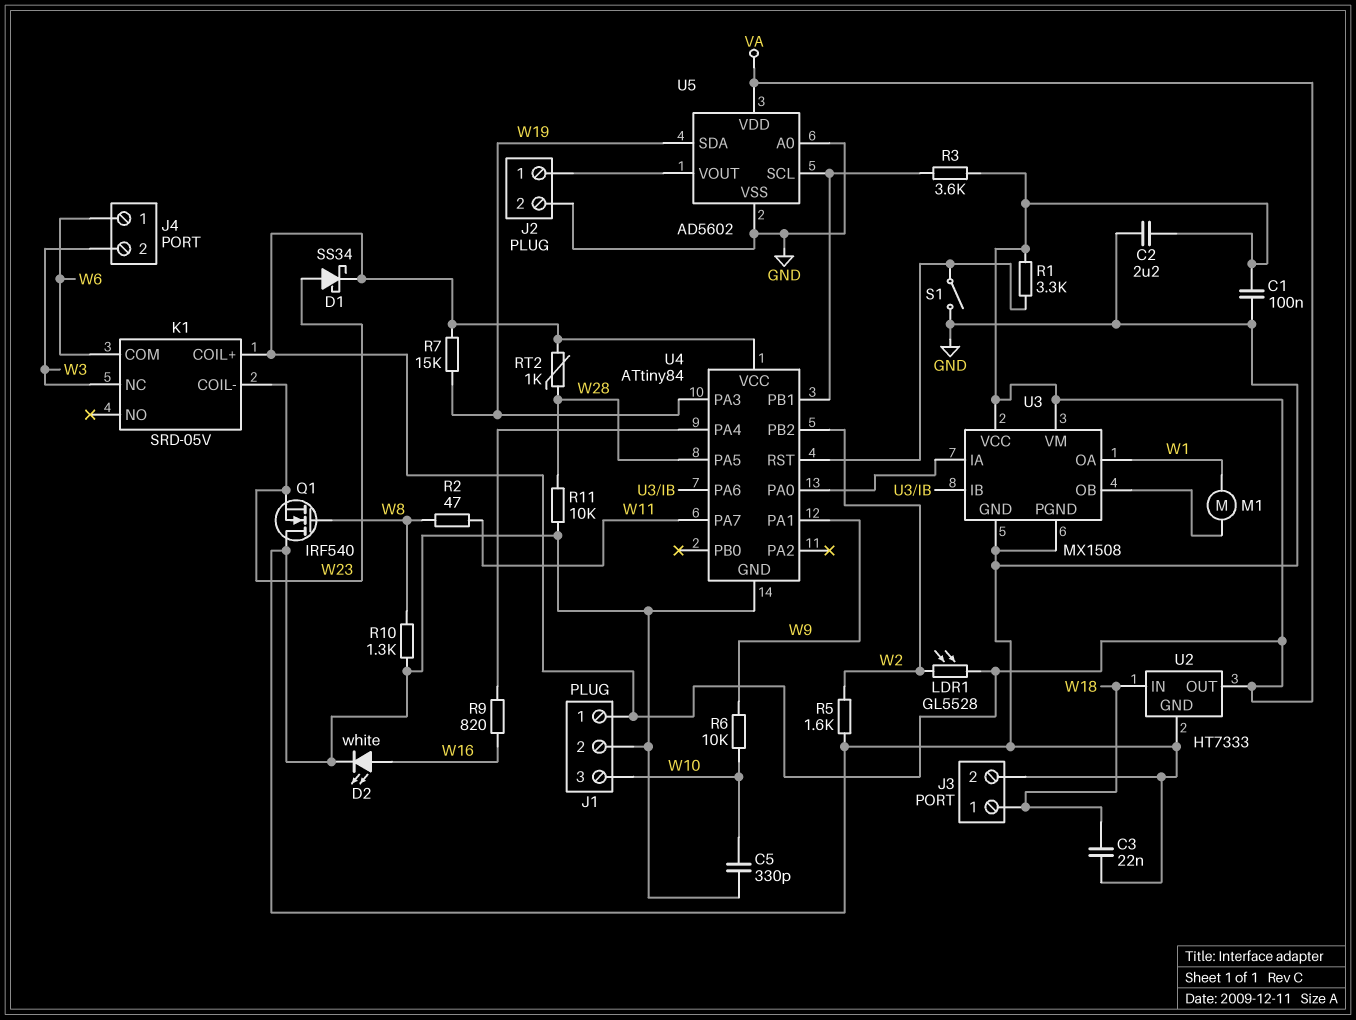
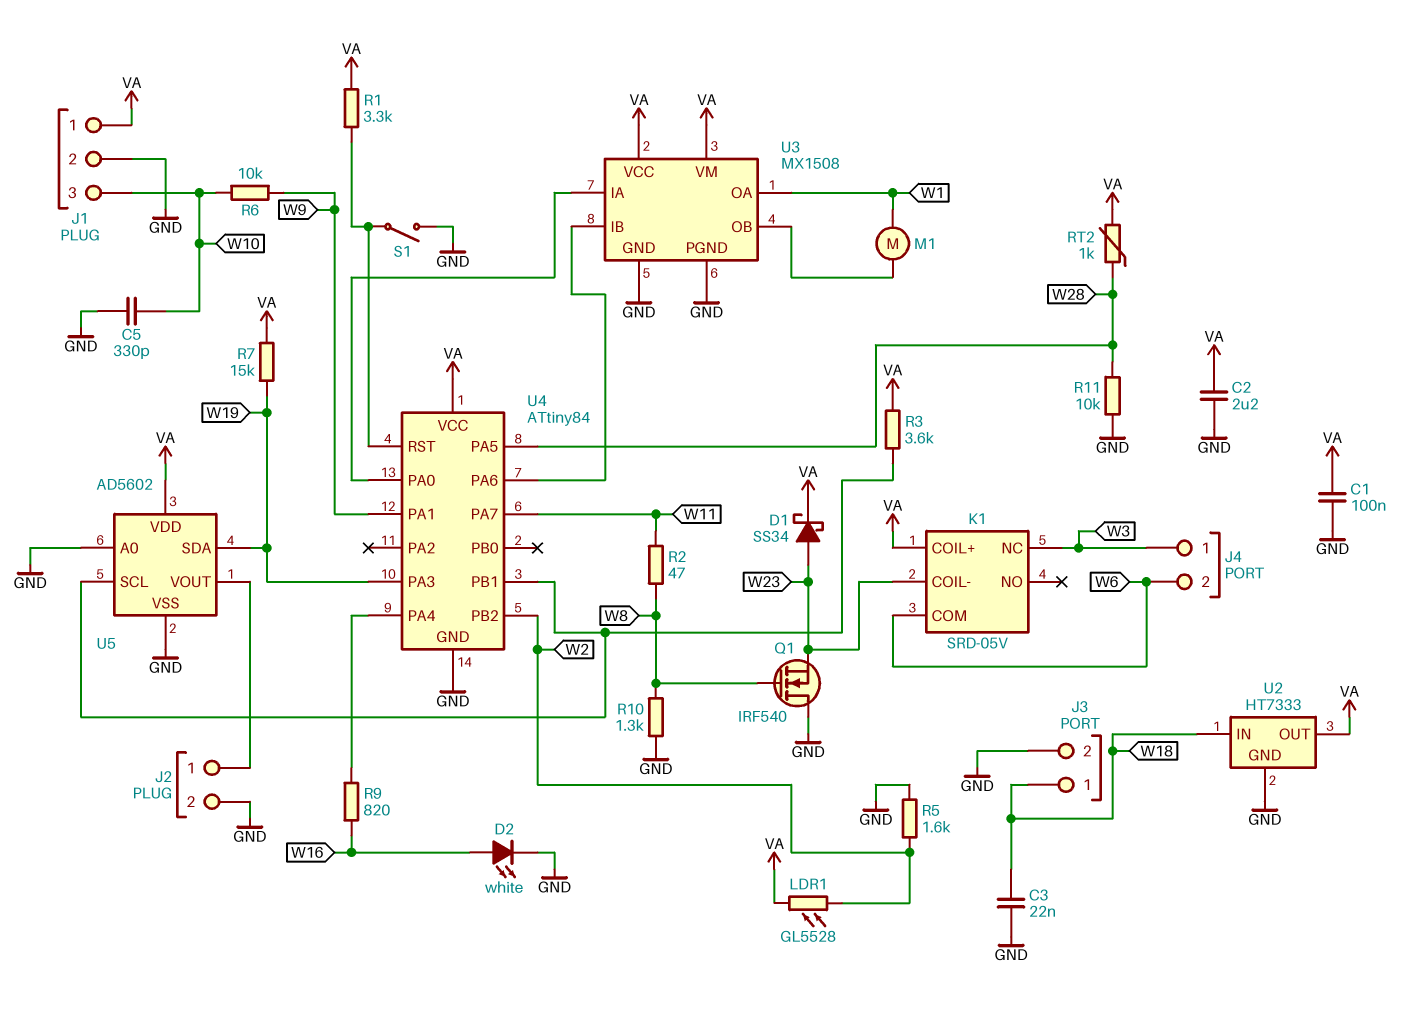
J4 pin 1: W6 -> W3
J4 pin 2: W3 -> W6

